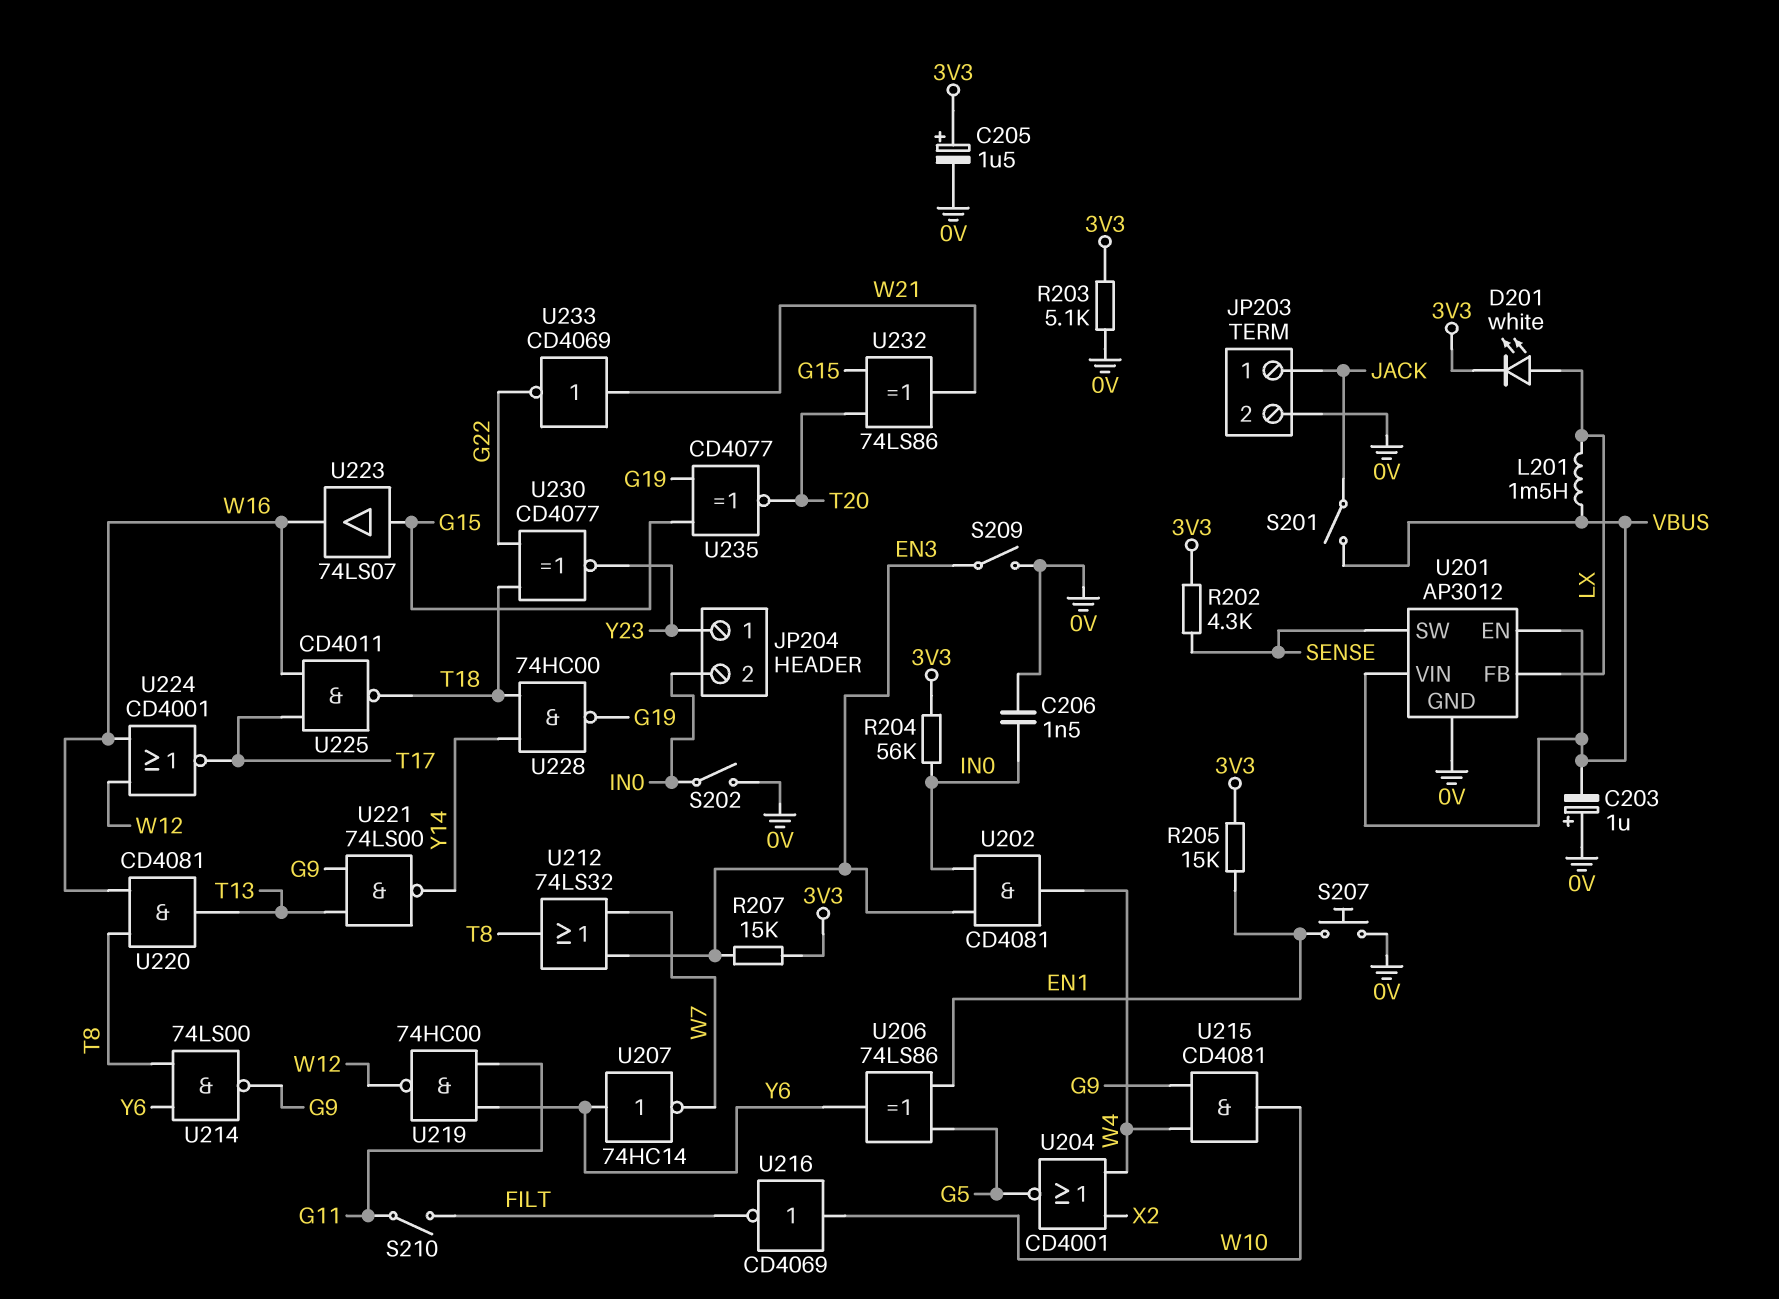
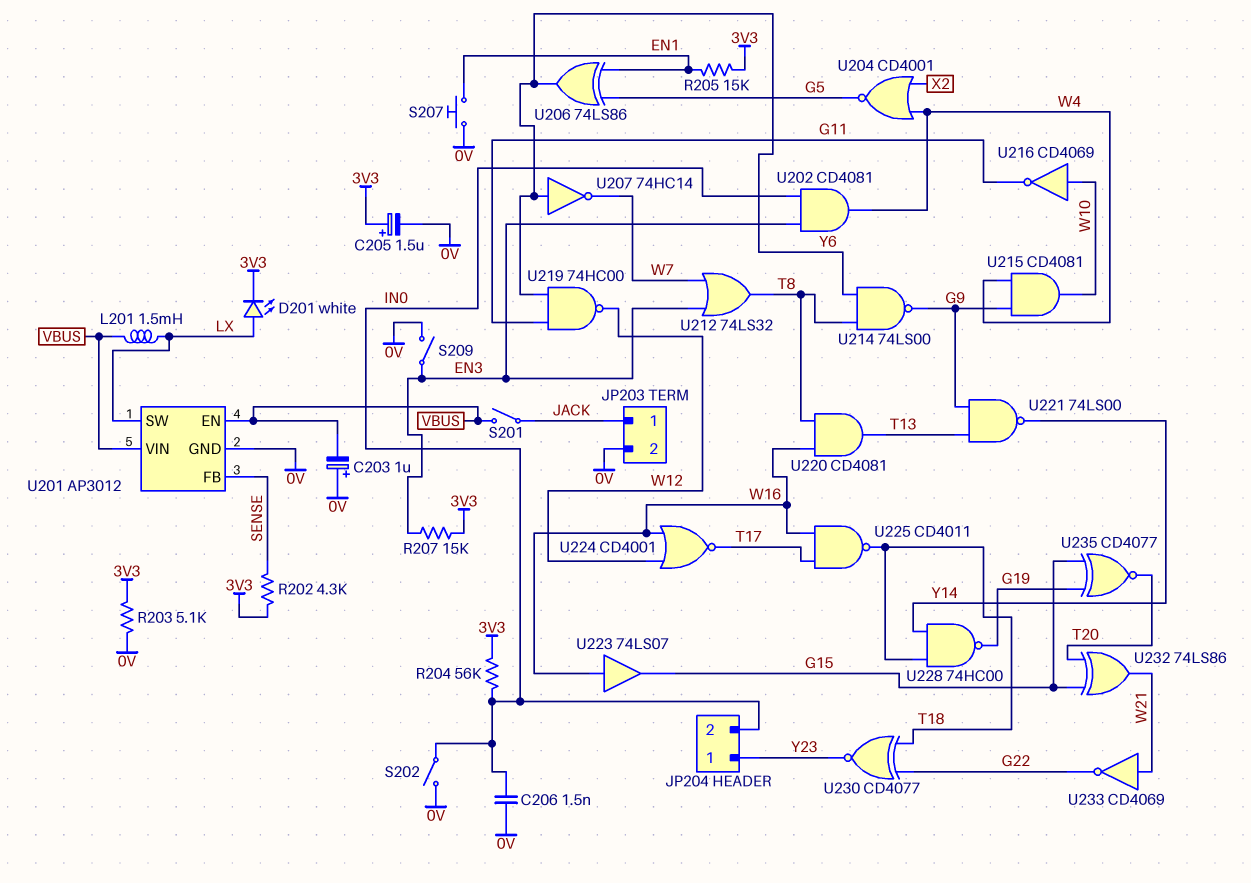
S210: switch (FILT, G11) -> none
U201 pin FB: LX -> SENSE
U201 pin SW: SENSE -> LX
U216: NOT CD4069 (in W10, out FILT) -> NOT CD4069 (in W10, out G11)
U223: buffer 74LS07 (in G15, out W16) -> buffer 74LS07 (in W16, out G15)

